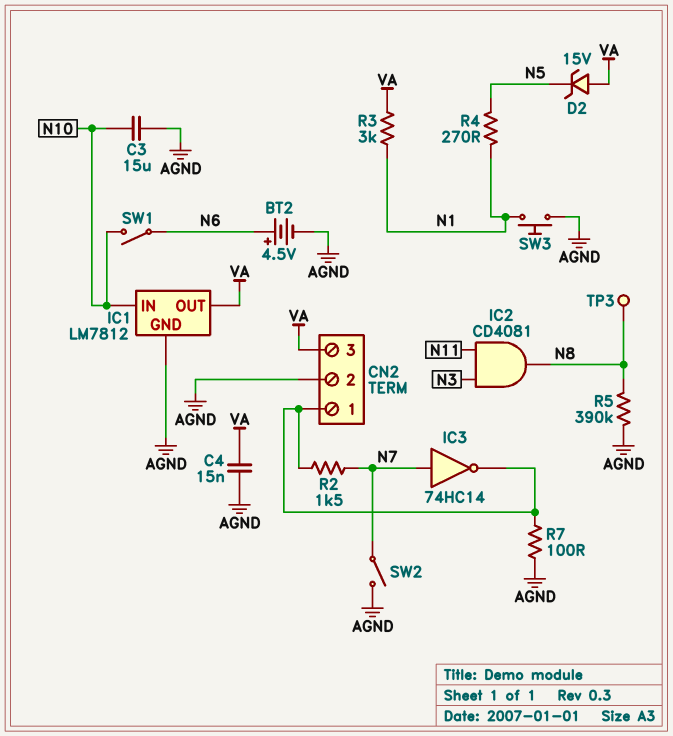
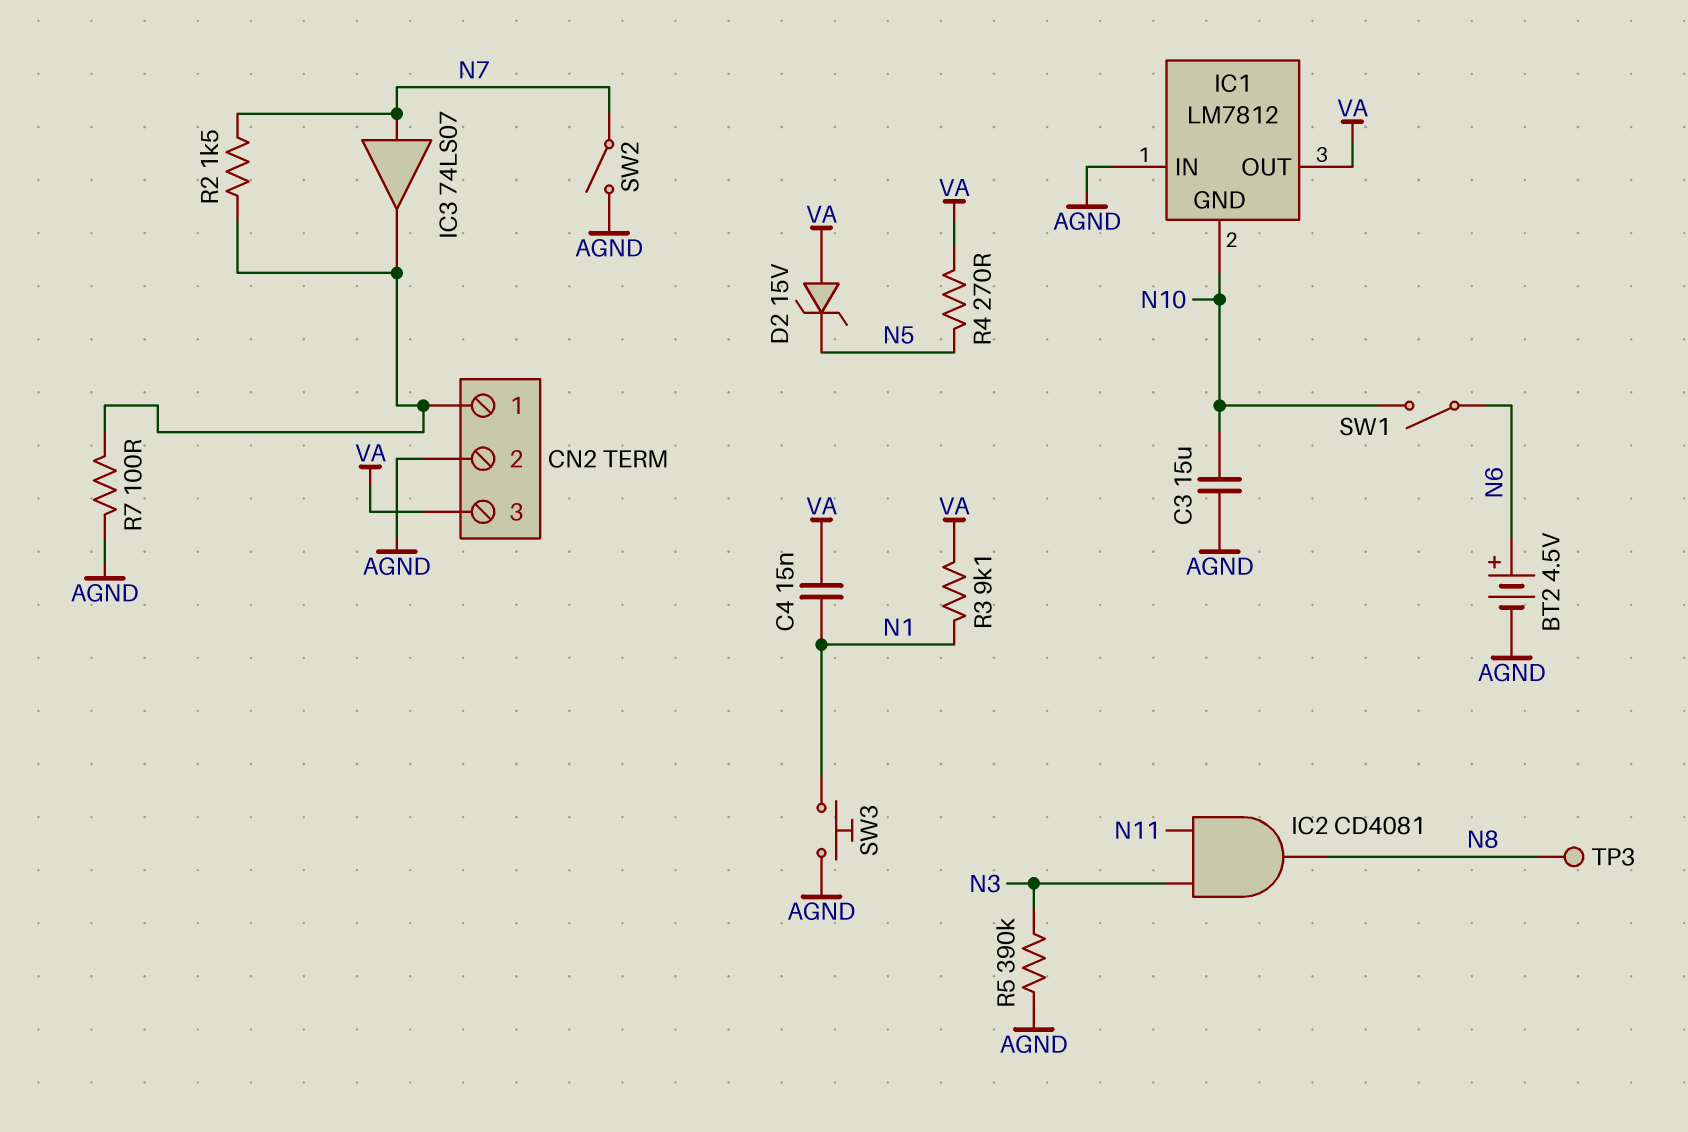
C4: 15nF (AGND, VA) -> 15nF (N1, VA)
IC1 pin GND: AGND -> N10
IC1 pin IN: N10 -> AGND
IC3: NOT 74HC14 (in N7, out CN2/1) -> buffer 74LS07 (in N7, out CN2/1)
R3: 3k (N1, VA) -> 9.1k (N1, VA)
R4: 270 (N1, N5) -> 270 (N5, VA)
R5: 390k (AGND, N8) -> 390k (AGND, N3)

